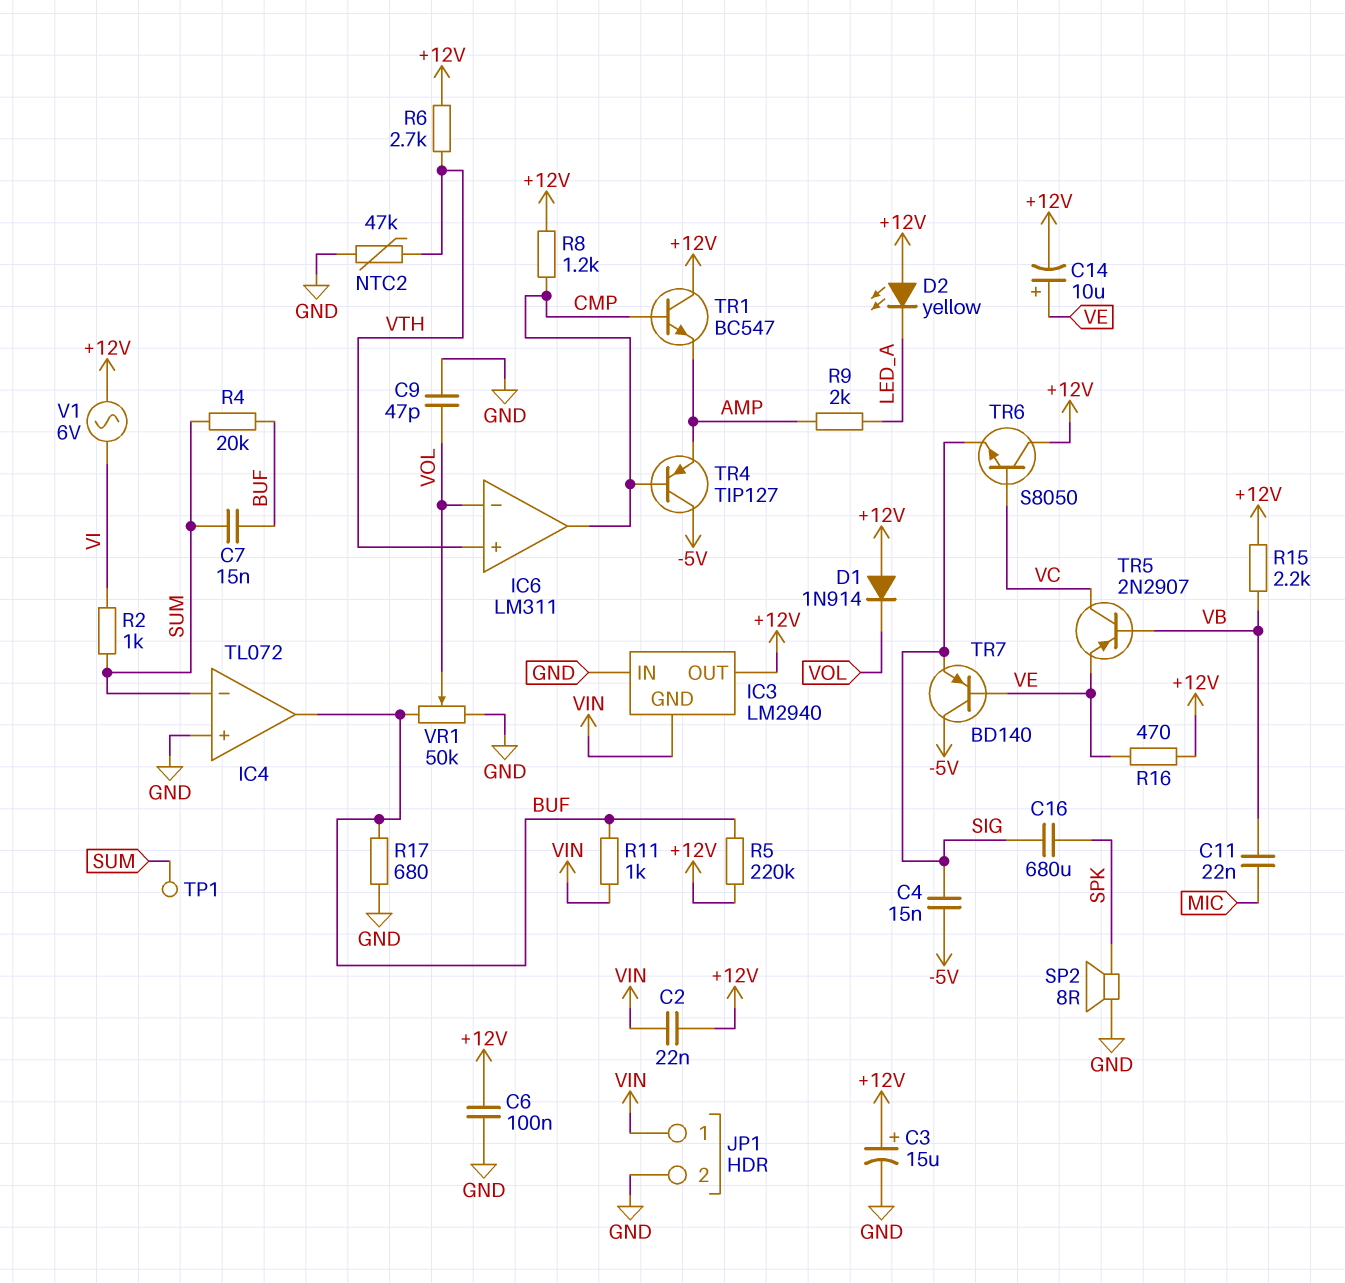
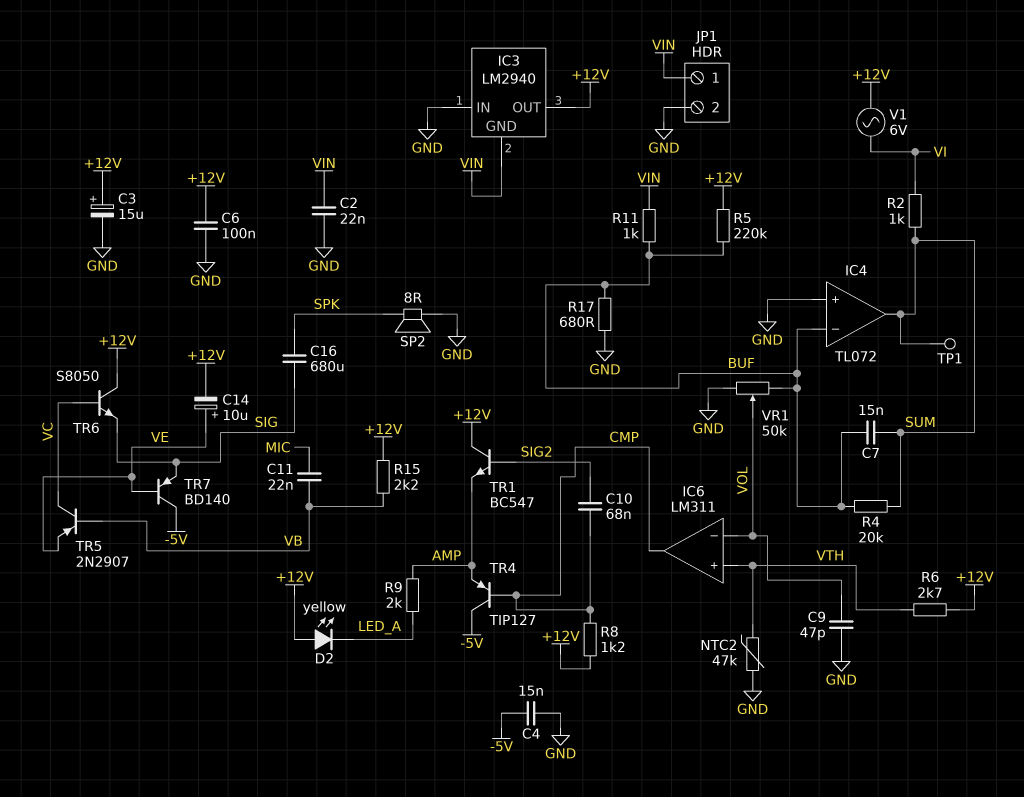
C2: 22nF (+12V, VIN) -> 22nF (GND, VIN)
C4: 15nF (-5V, SIG) -> 15nF (-5V, GND)
C10: none -> 68nF (CMP, SIG2)
D1: diode 1N914 (A +12V, K VOL) -> none
IC4 pin in-: SUM -> BUF
IC4 pin out: BUF -> SUM
R16: 470 (+12V, VE) -> none
TR1: NPN BC547 (B CMP, C +12V, E AMP) -> NPN BC547 (B SIG2, C +12V, E AMP)

